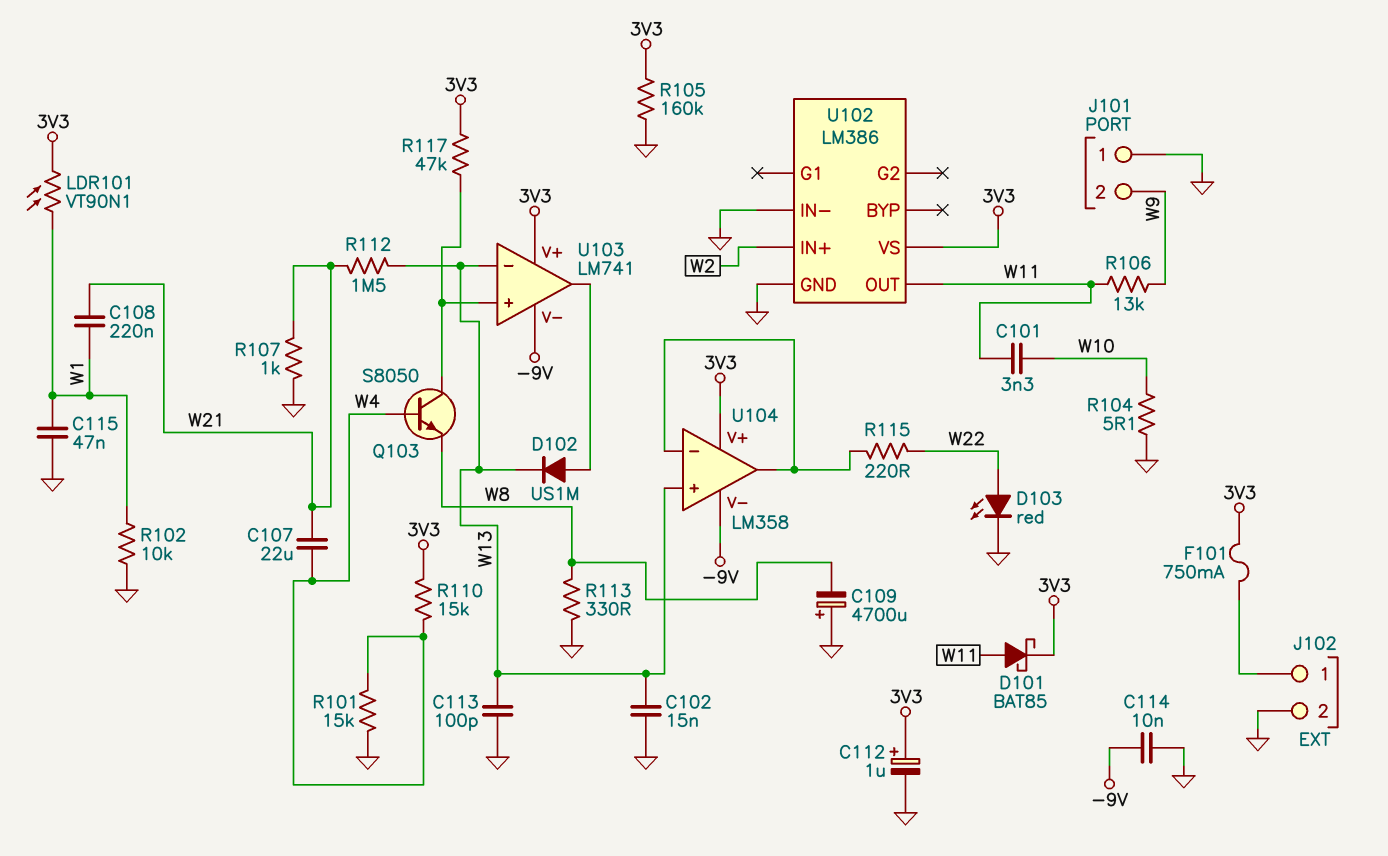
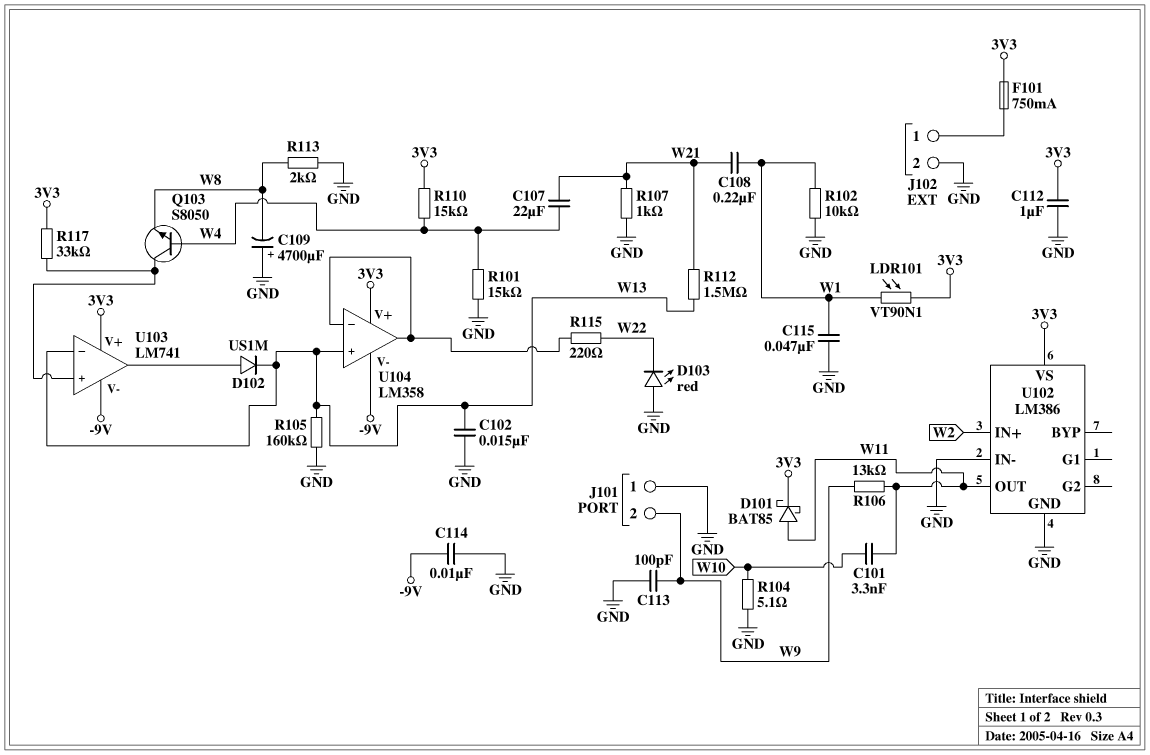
C112: 1uF (plus 3V3, minus GND) -> 1uF (3V3, GND)
C113: 100pF (GND, W13) -> 100pF (GND, W9)
D103: LED red (A W22, K GND) -> LED red (A GND, K W22)
R105: 160k (3V3, GND) -> 160k (GND, W13)
R113: 330 (GND, W8) -> 2k (GND, W8)
R117: 47k (3V3, U103/in+) -> 33k (3V3, U103/in+)

